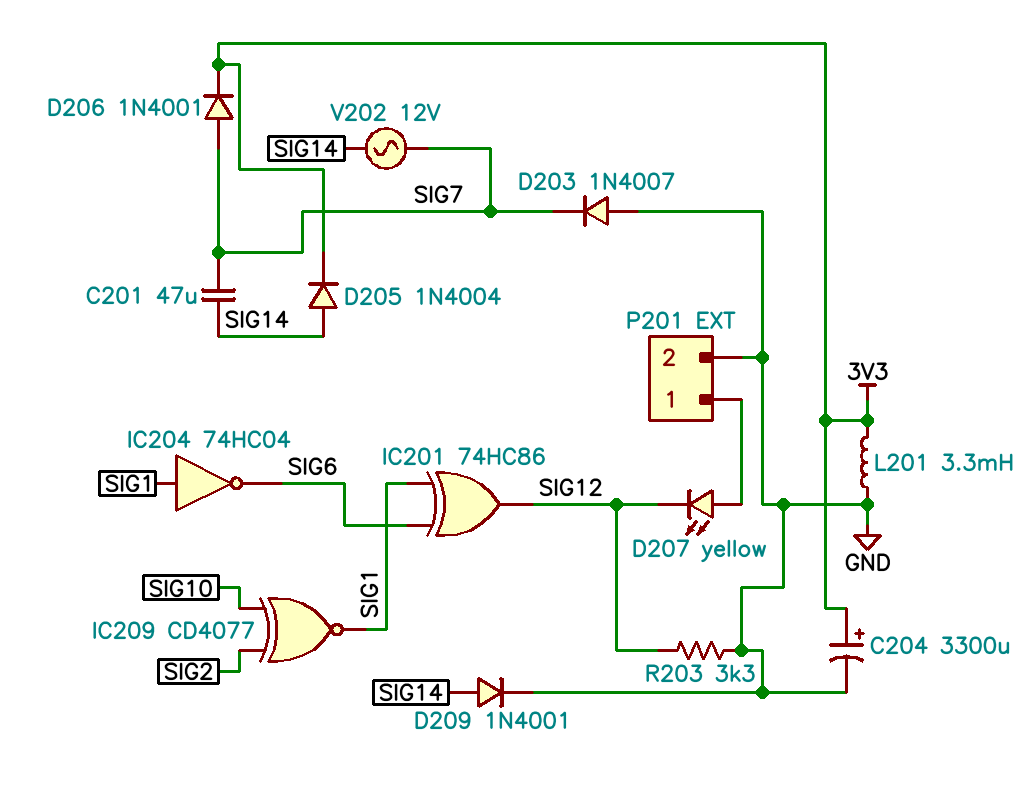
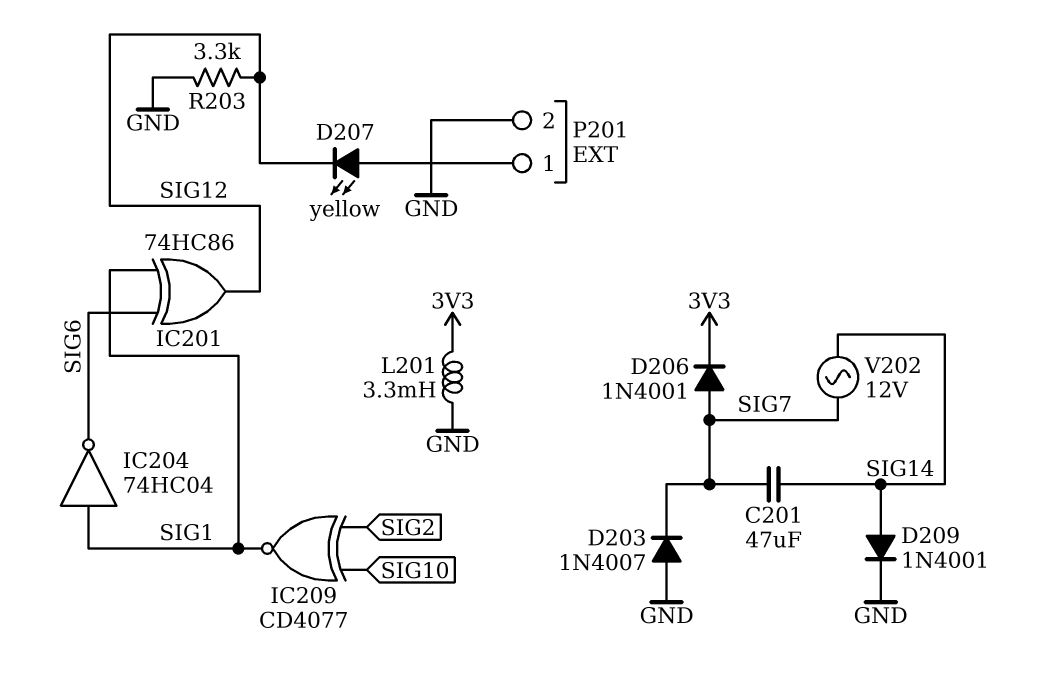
C204: 3300uF (plus 3V3, minus GND) -> none
D205: diode 1N4004 (A SIG14, K 3V3) -> none

